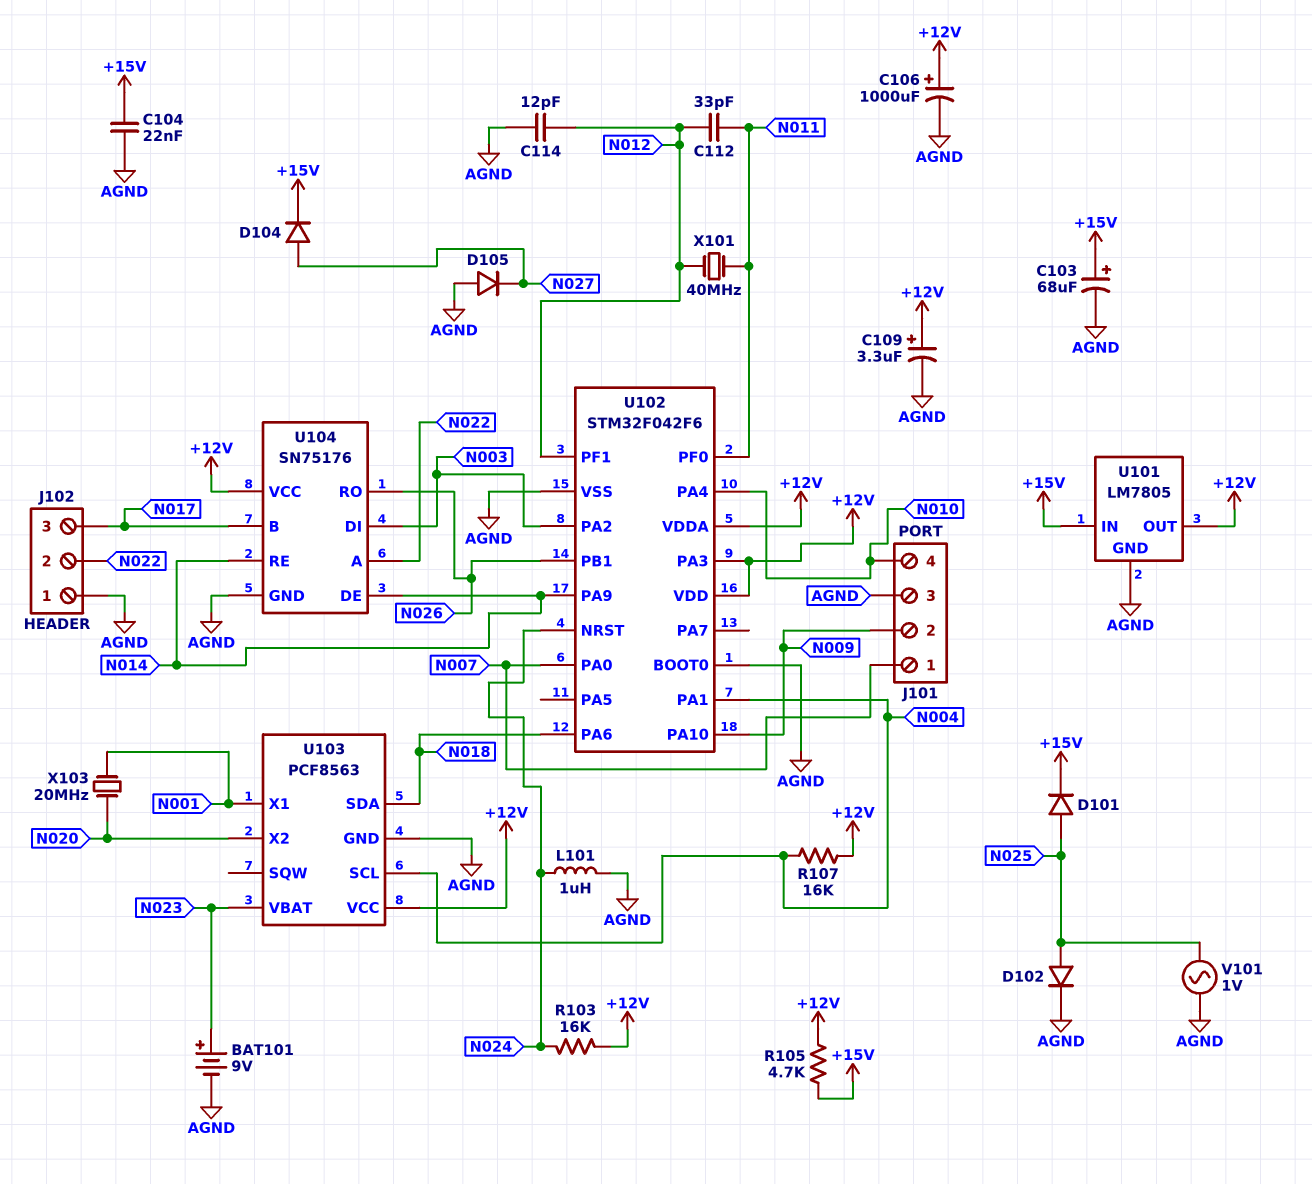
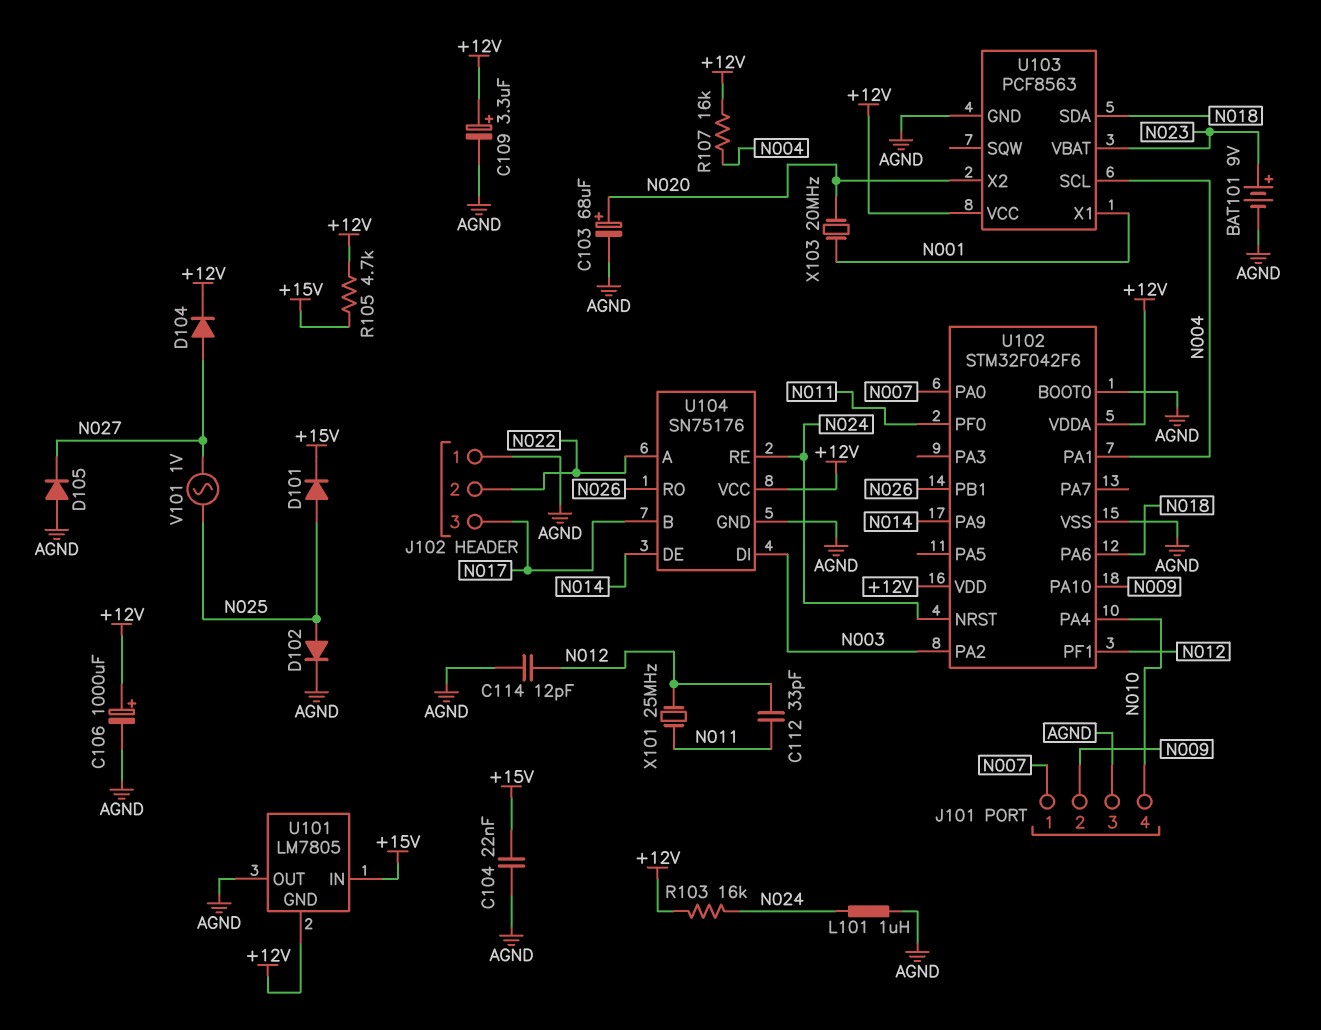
C103: 68uF (plus +15V, minus AGND) -> 68uF (plus N020, minus AGND)
D104: diode (A N027, K +15V) -> diode (A N027, K +12V)
U101 pin GND: AGND -> +12V
U101 pin OUT: +12V -> AGND
U102 pin PA3: +12V -> none
U104 pin RE: N014 -> N024
V101: AC 1V (AGND, N025) -> AC 1V (N025, N027)
X101: 40MHz (N011, N012) -> 25MHz (N011, N012)

